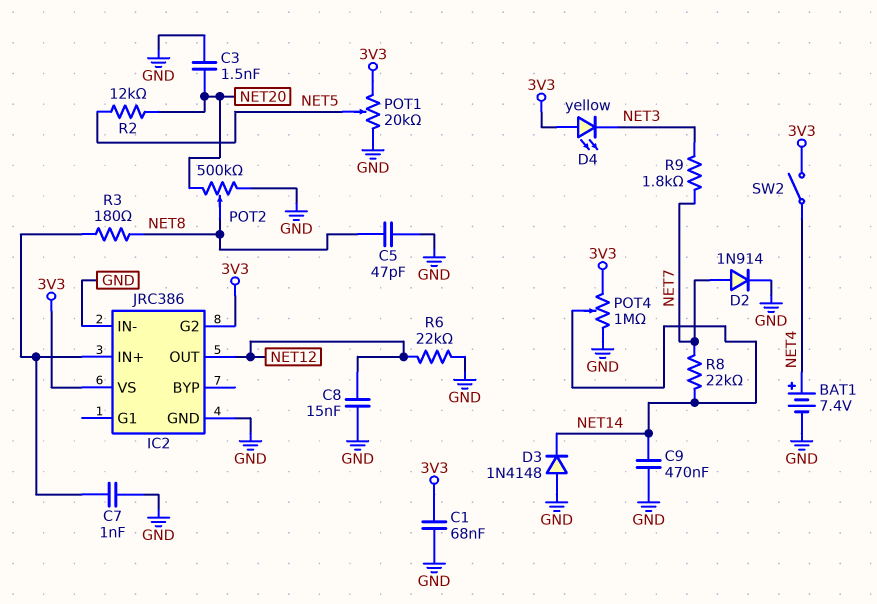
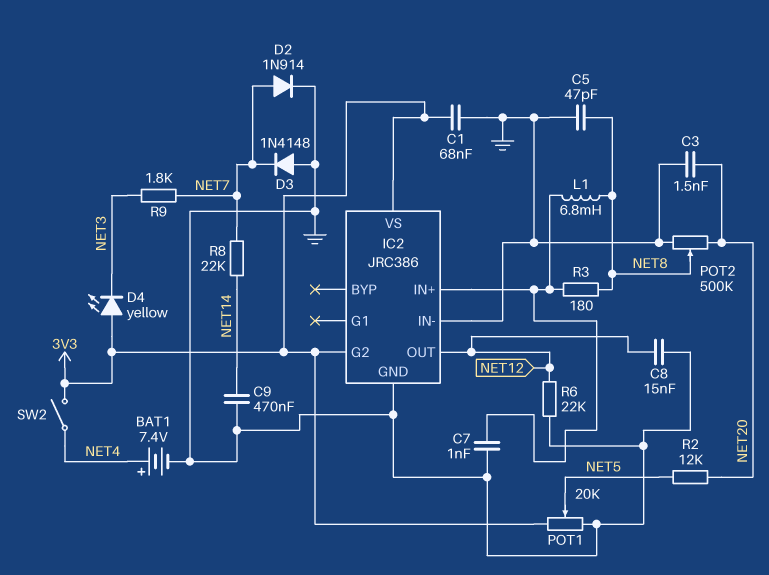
D3: diode 1N4148 (A GND, K NET14) -> diode 1N4148 (A GND, K NET7)
L1: none -> 6.8mH (IC2/IN+, NET8)
POT4: 1M (3V3, GND, wiper NET14) -> none

